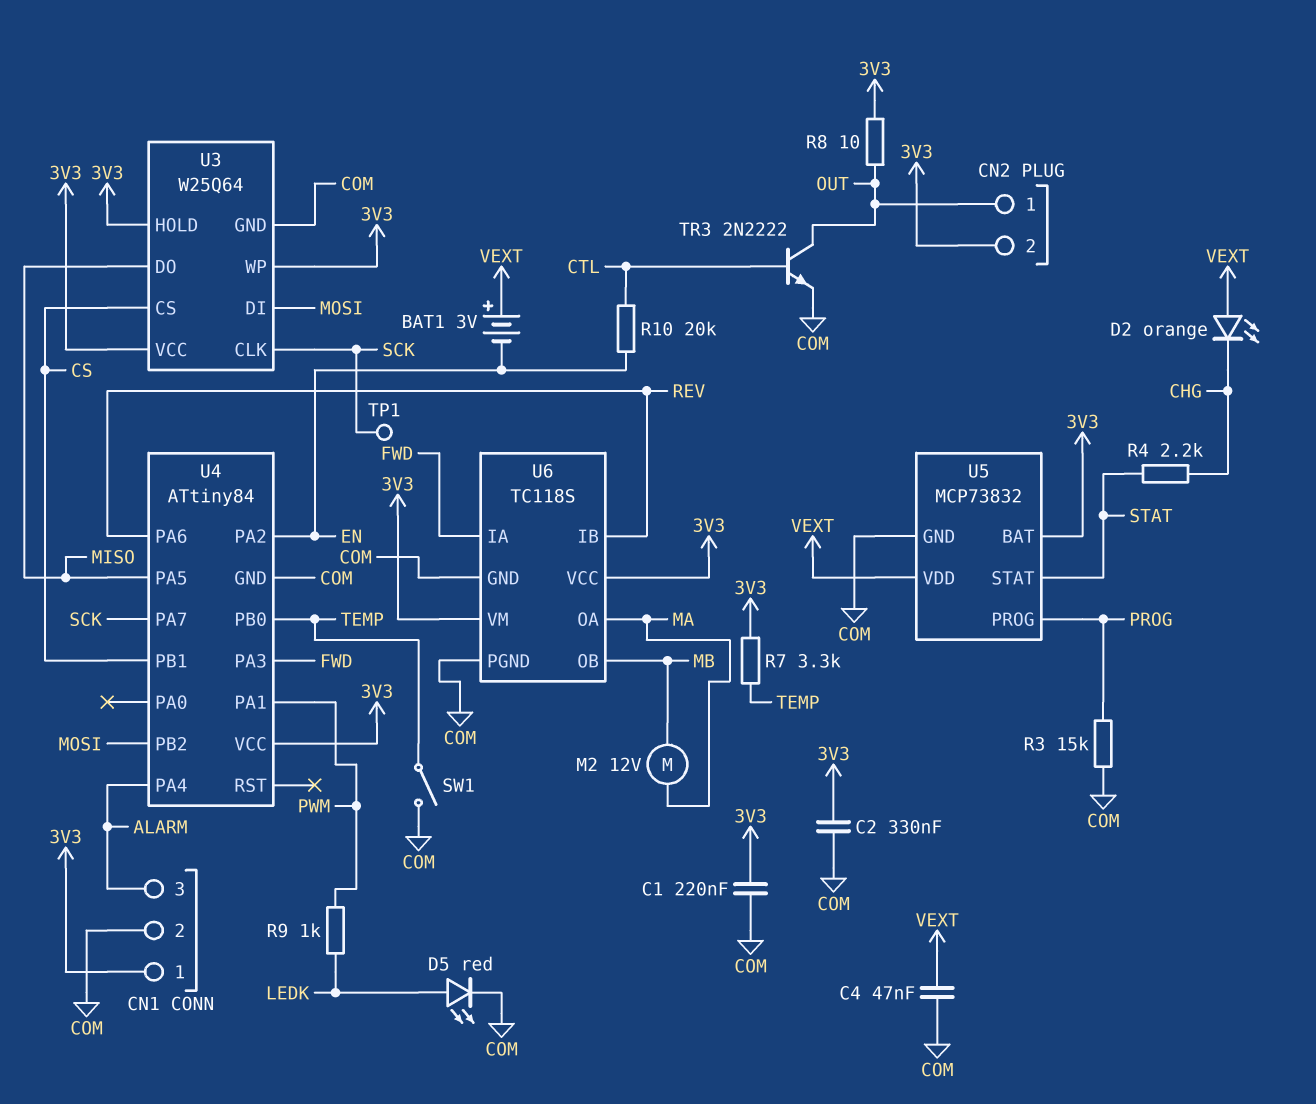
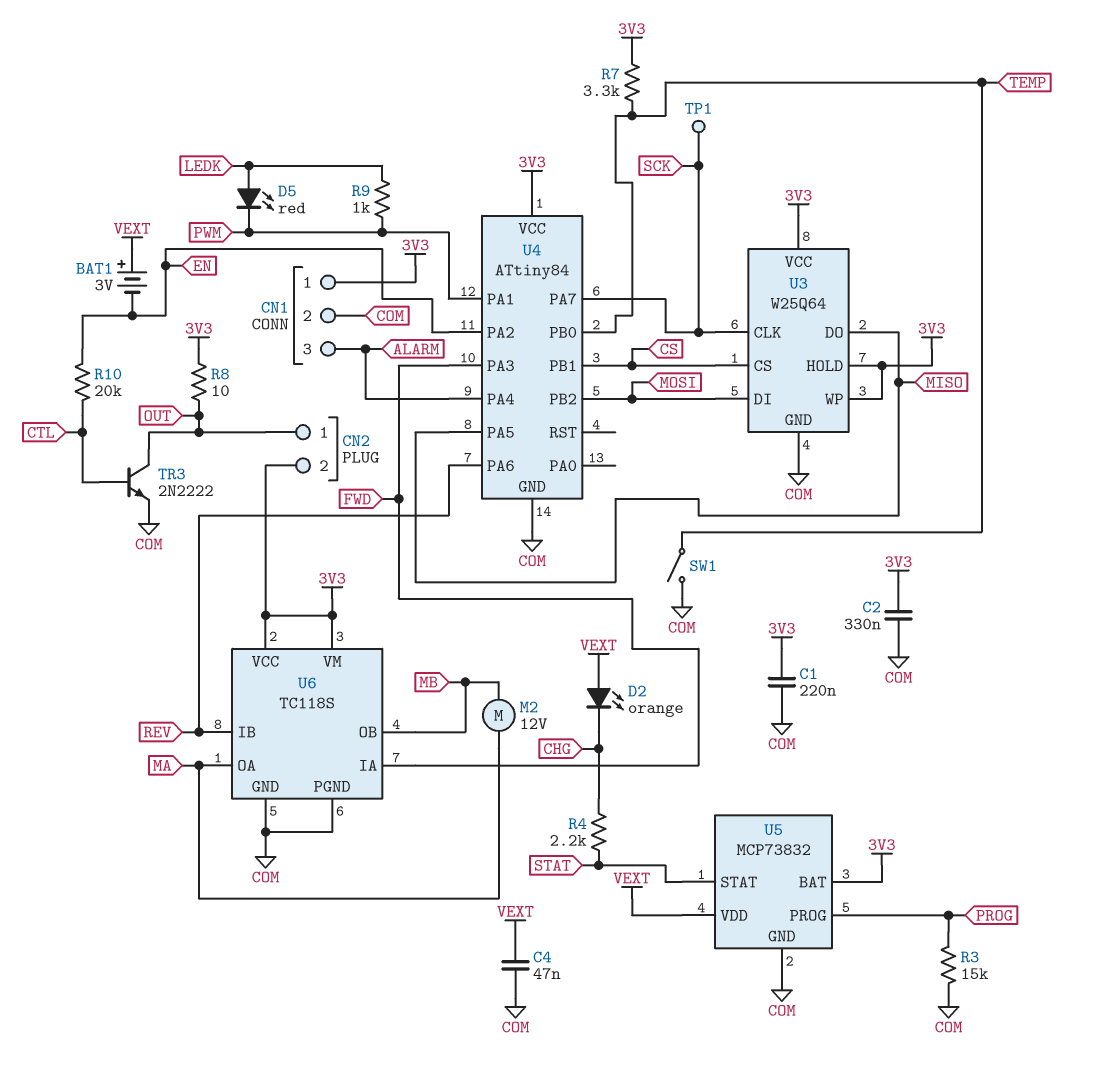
D5: LED red (A LEDK, K COM) -> LED red (A LEDK, K PWM)

